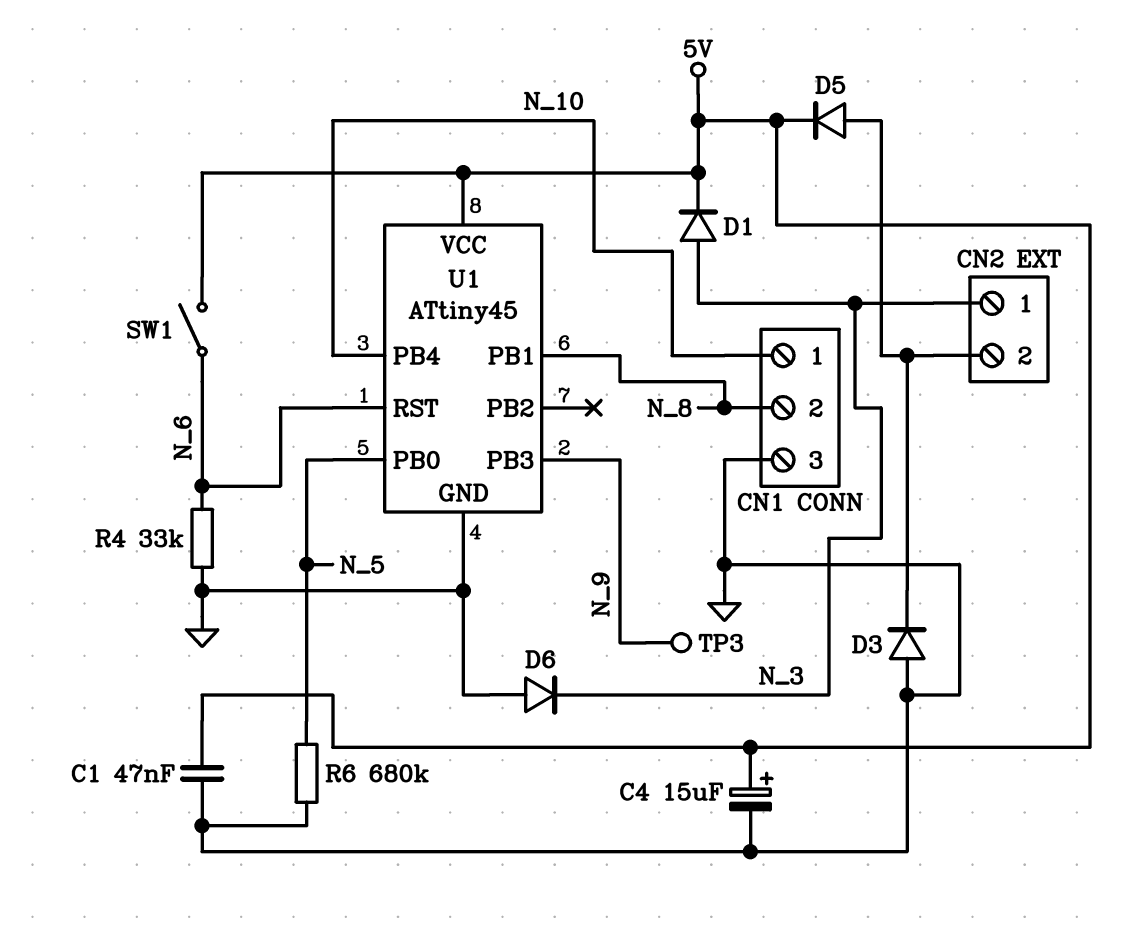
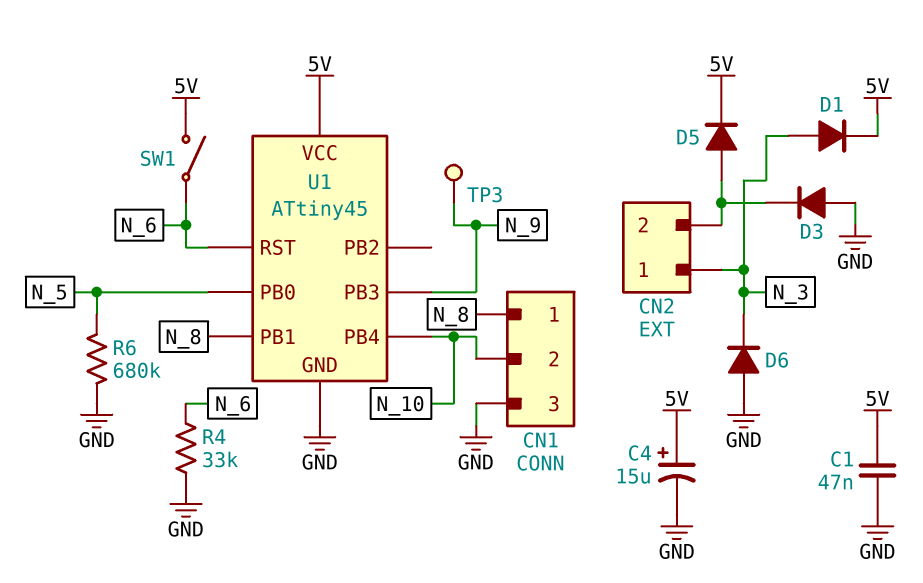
CN1 pin 1: N_10 -> N_8
CN1 pin 2: N_8 -> N_10

